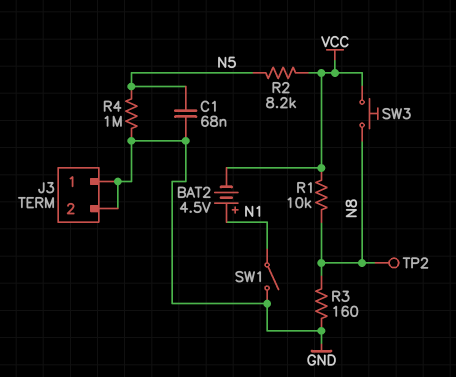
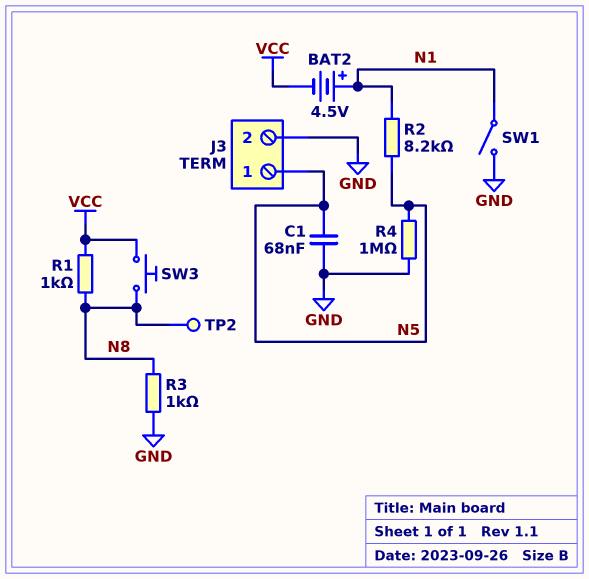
J3 pin 1: GND -> N5
R1: 10k (N8, VCC) -> 1k (N8, VCC)
R2: 8.2k (N5, VCC) -> 8.2k (N1, N5)
R3: 160 (GND, N8) -> 1k (GND, N8)

